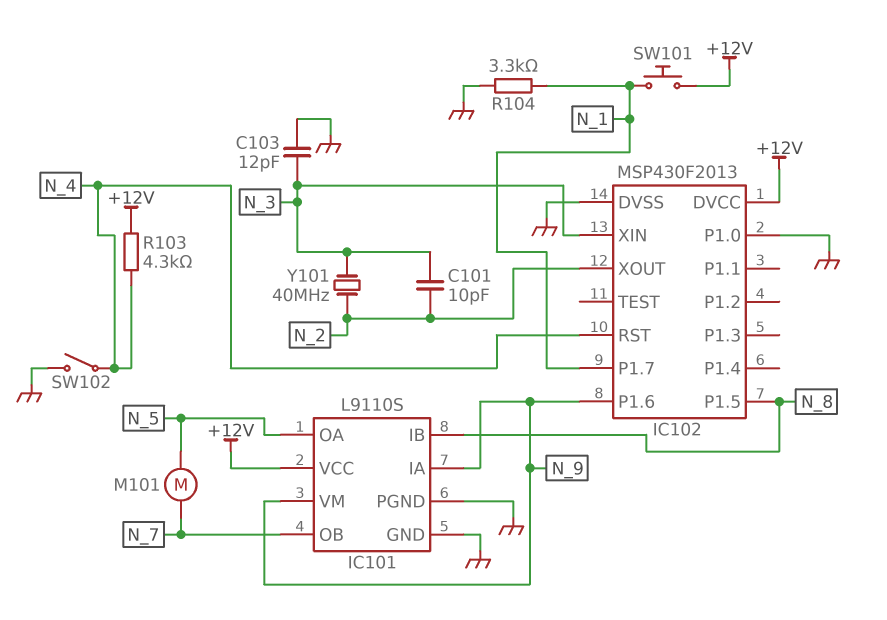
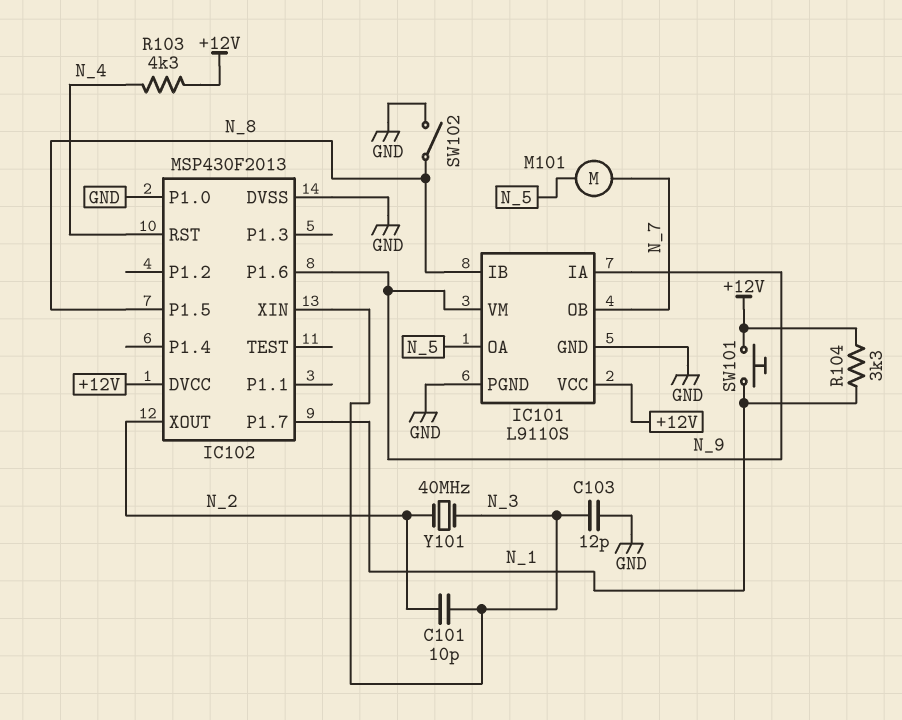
R104: 3.3k (GND, N_1) -> 3.3k (+12V, N_1)
SW102: switch (GND, N_4) -> switch (GND, N_8)

